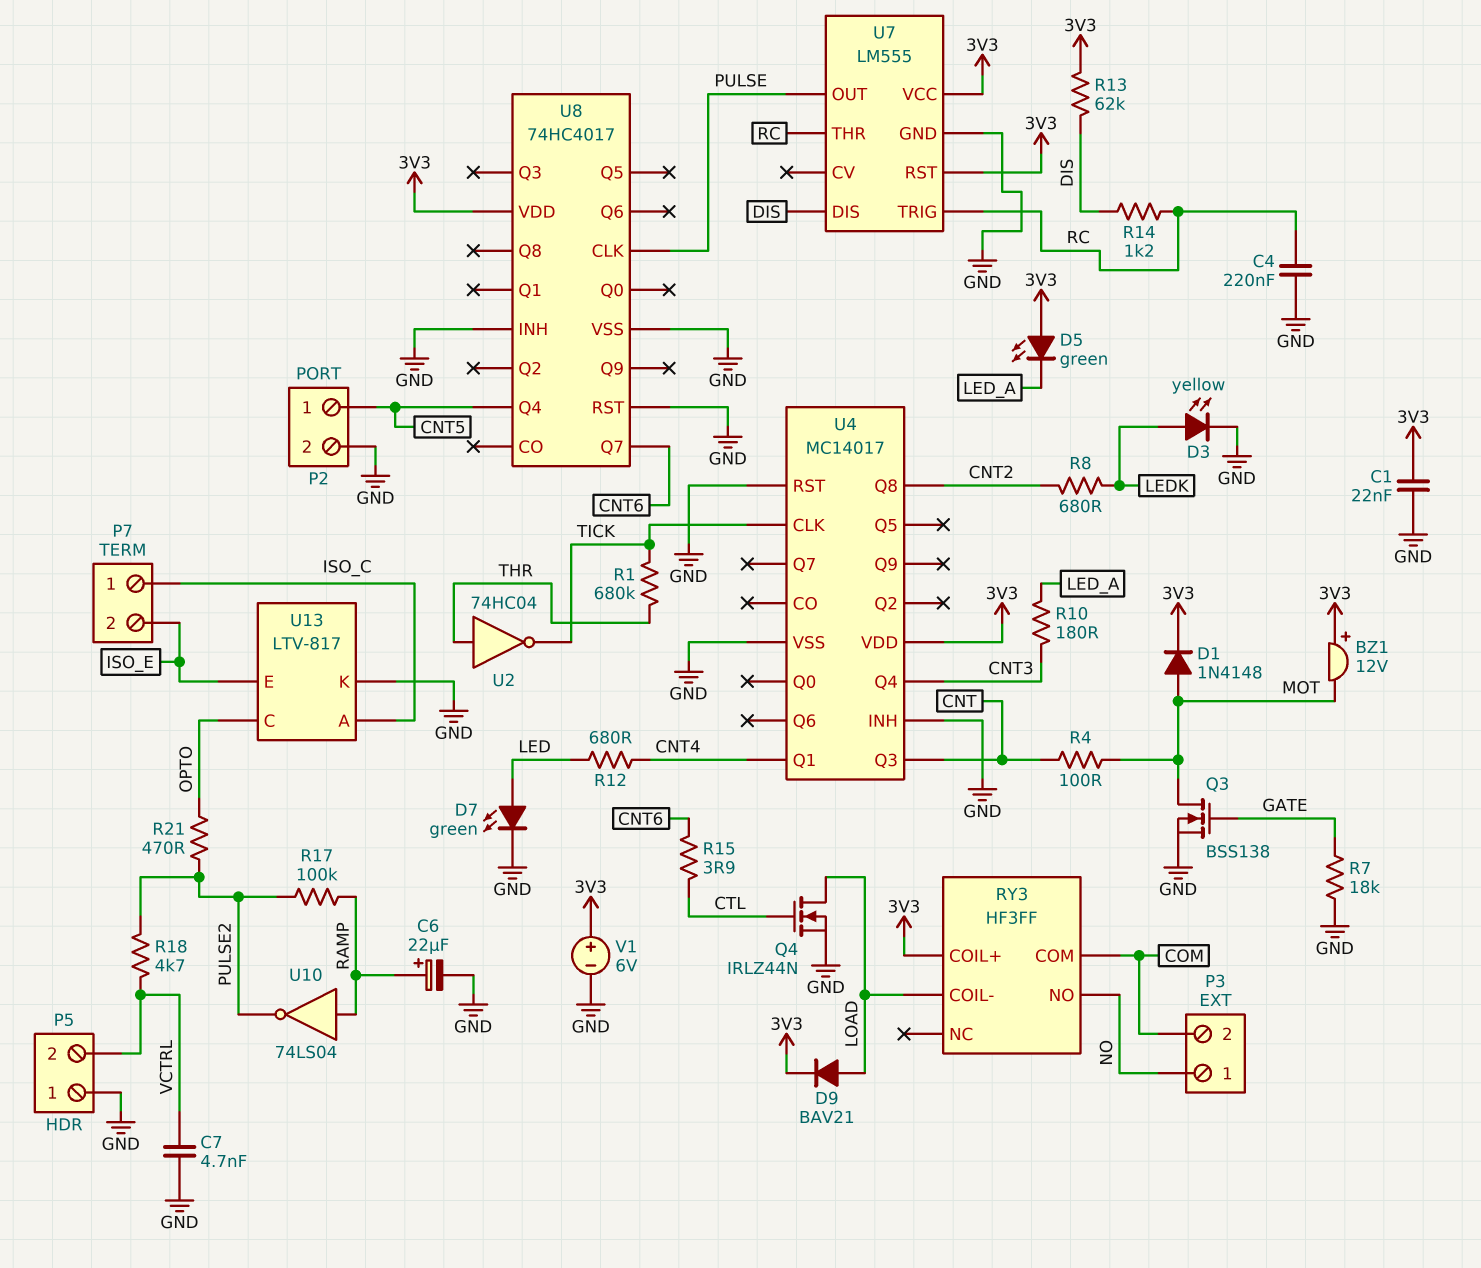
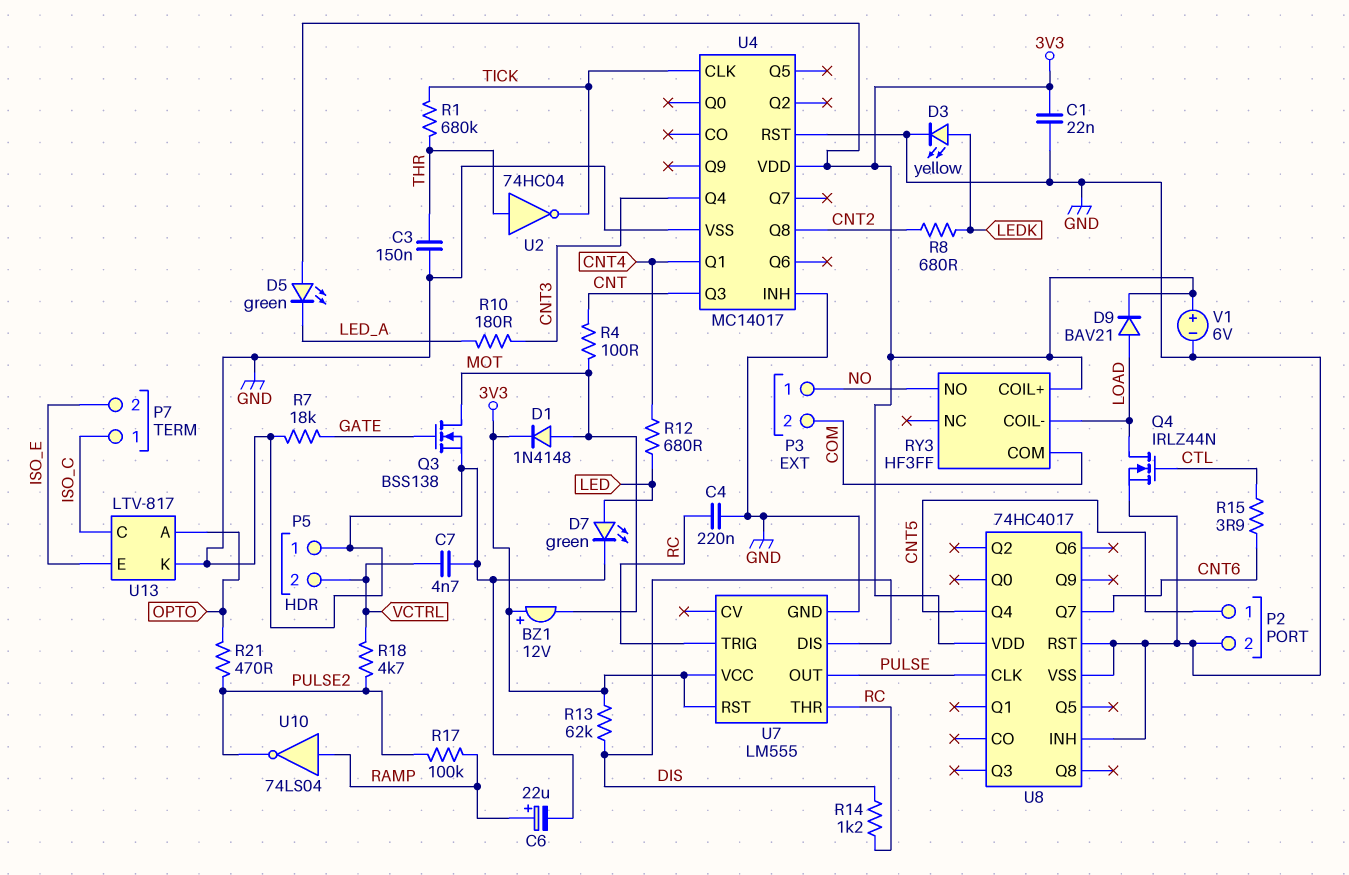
C3: none -> 150nF (GND, THR)
U13 pin A: ISO_C -> OPTO
U13 pin C: OPTO -> ISO_C

